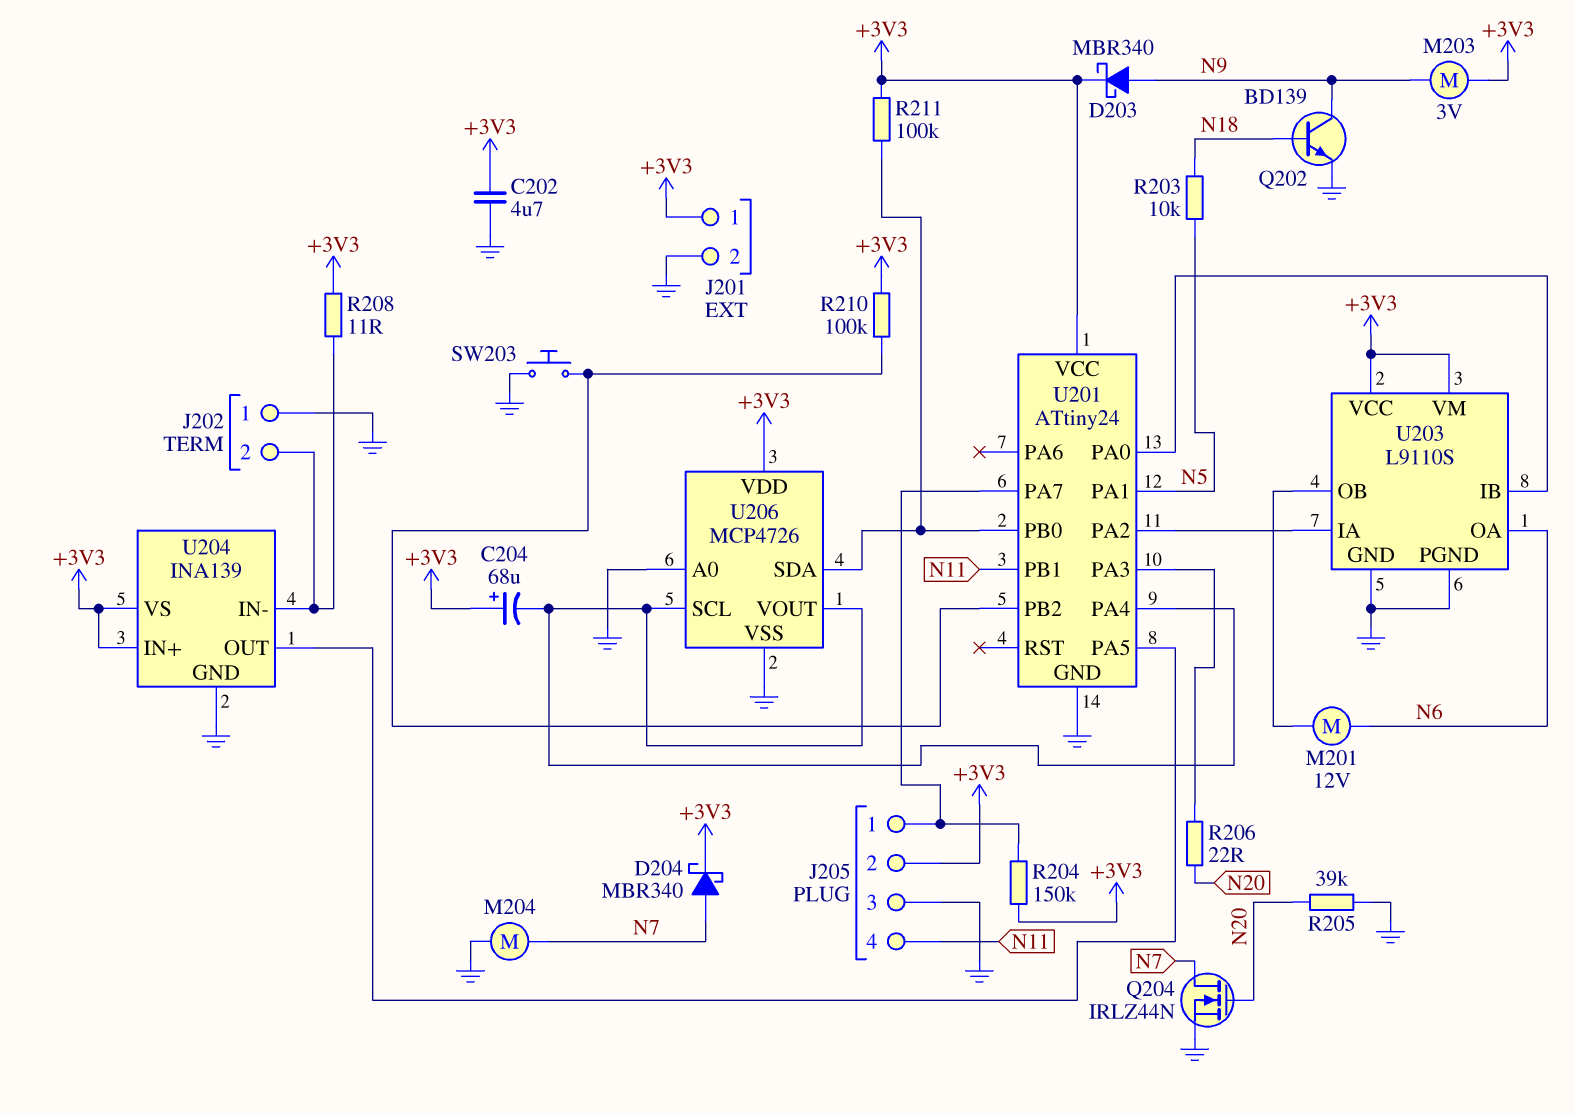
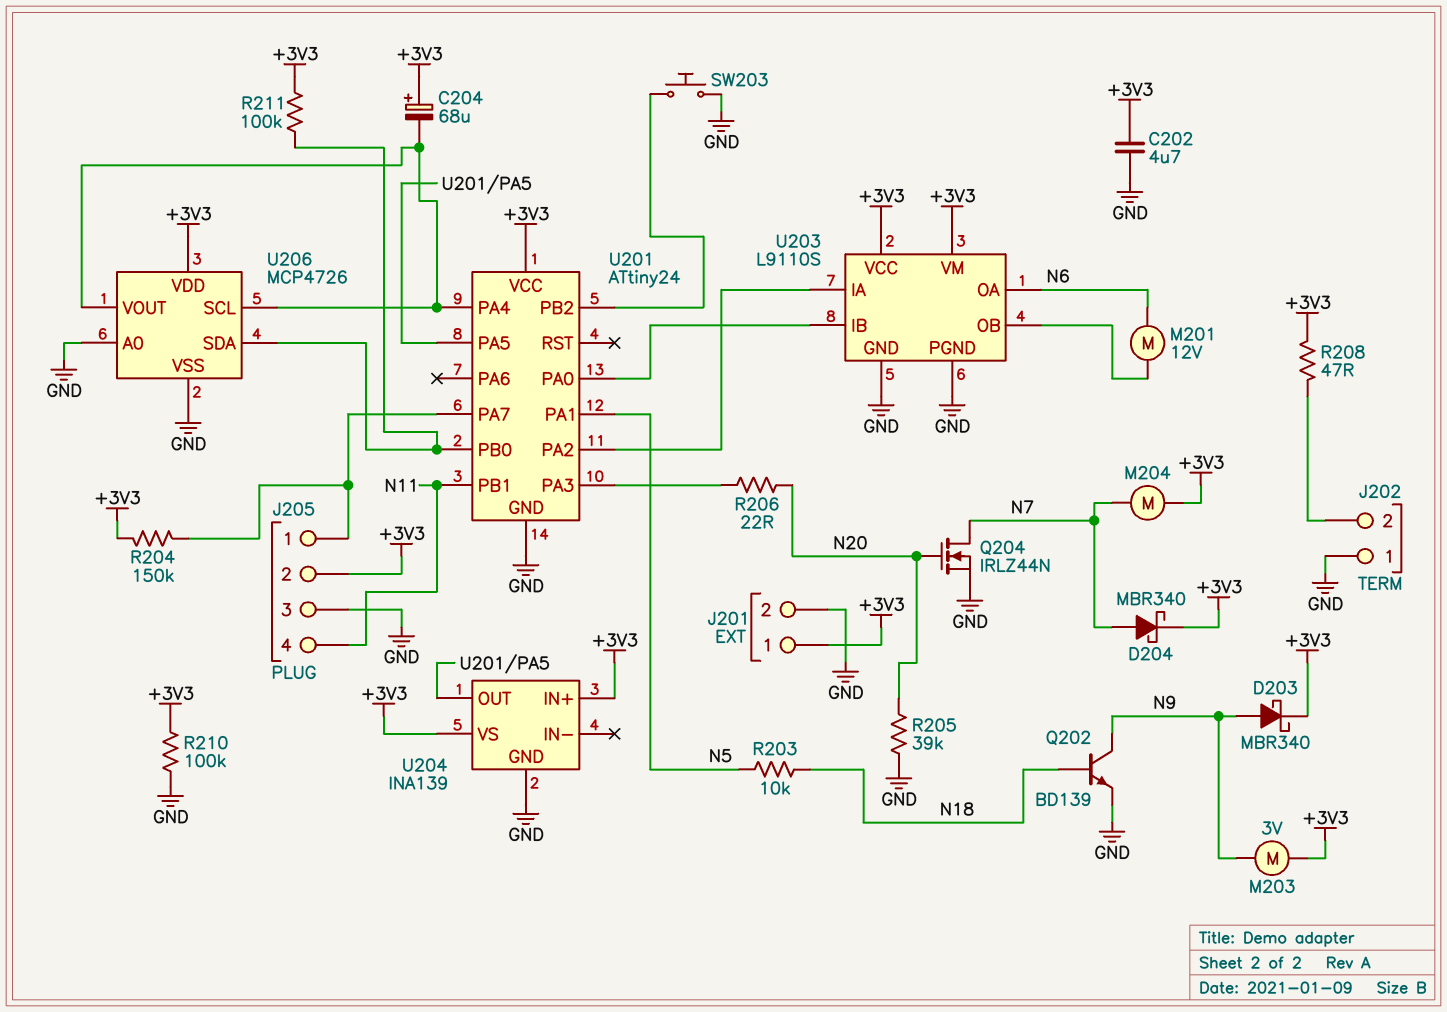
M204: motor (GND, N7) -> motor (+3V3, N7)
R208: 11 (+3V3, J202/2) -> 47 (+3V3, J202/2)
R210: 100k (+3V3, U201/PB2) -> 100k (+3V3, GND)
U204 pin IN-: J202/2 -> none

